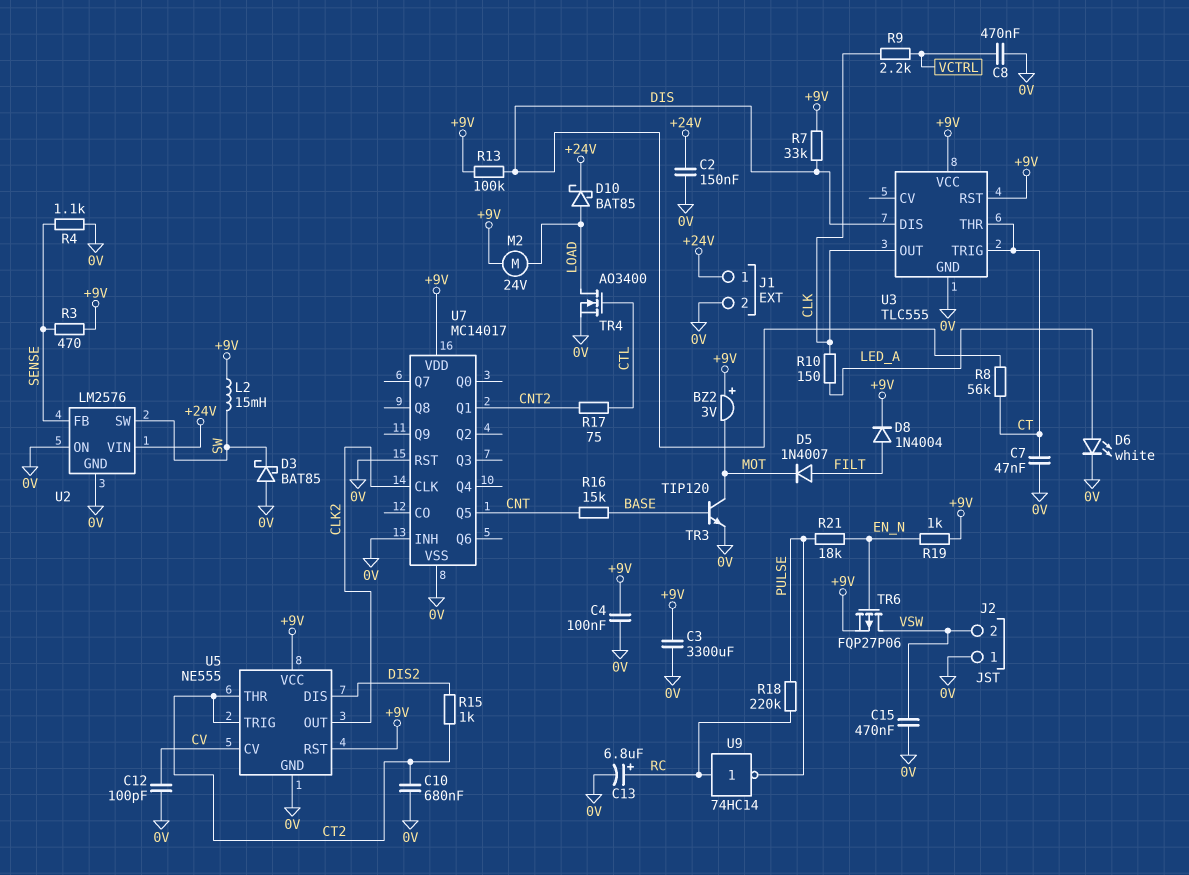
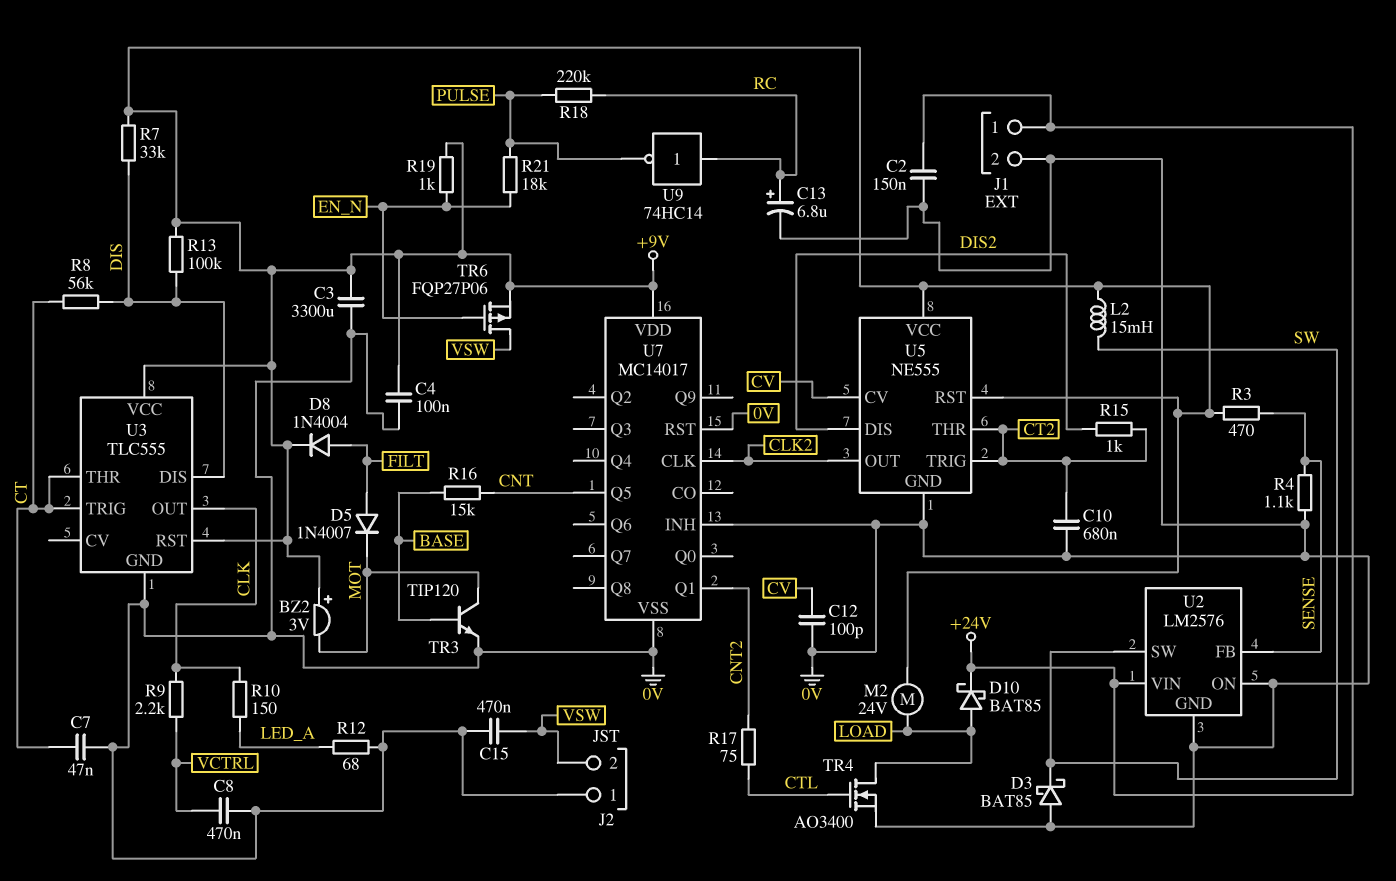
D6: LED white (A LED_A, K 0V) -> none
R12: none -> 68 (0V, LED_A)

